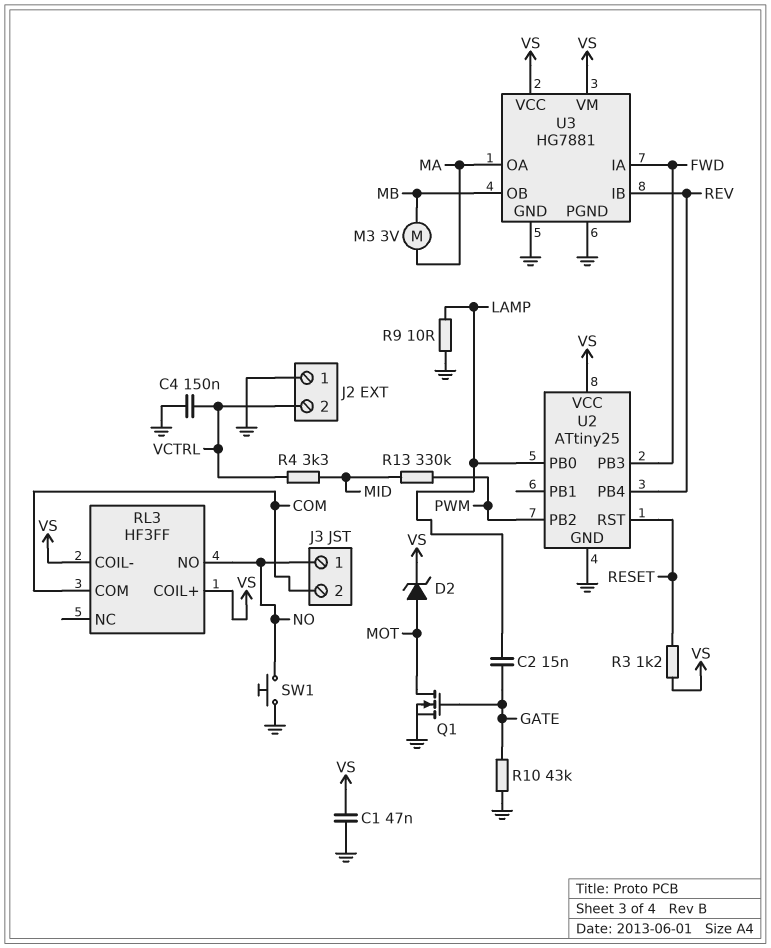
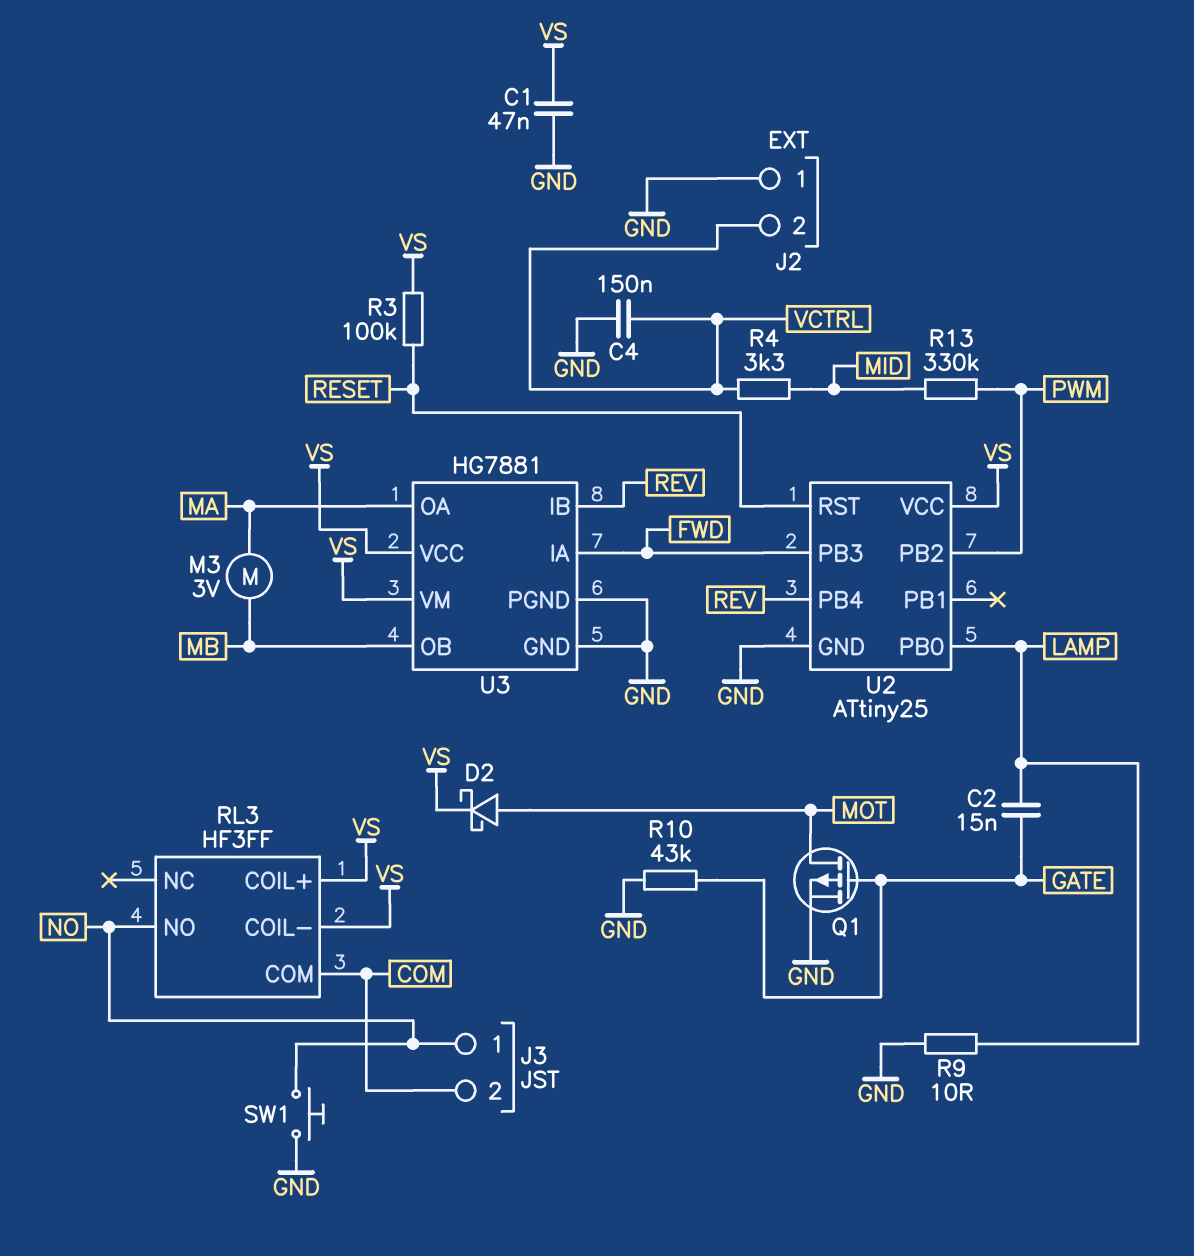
D2: zener (A MOT, K VS) -> schottky (A MOT, K VS)
Q1: NMOS (G GATE, D MOT, S GND) -> PMOS (G GATE, D MOT, S GND)
R3: 1.2k (RESET, VS) -> 100k (RESET, VS)

